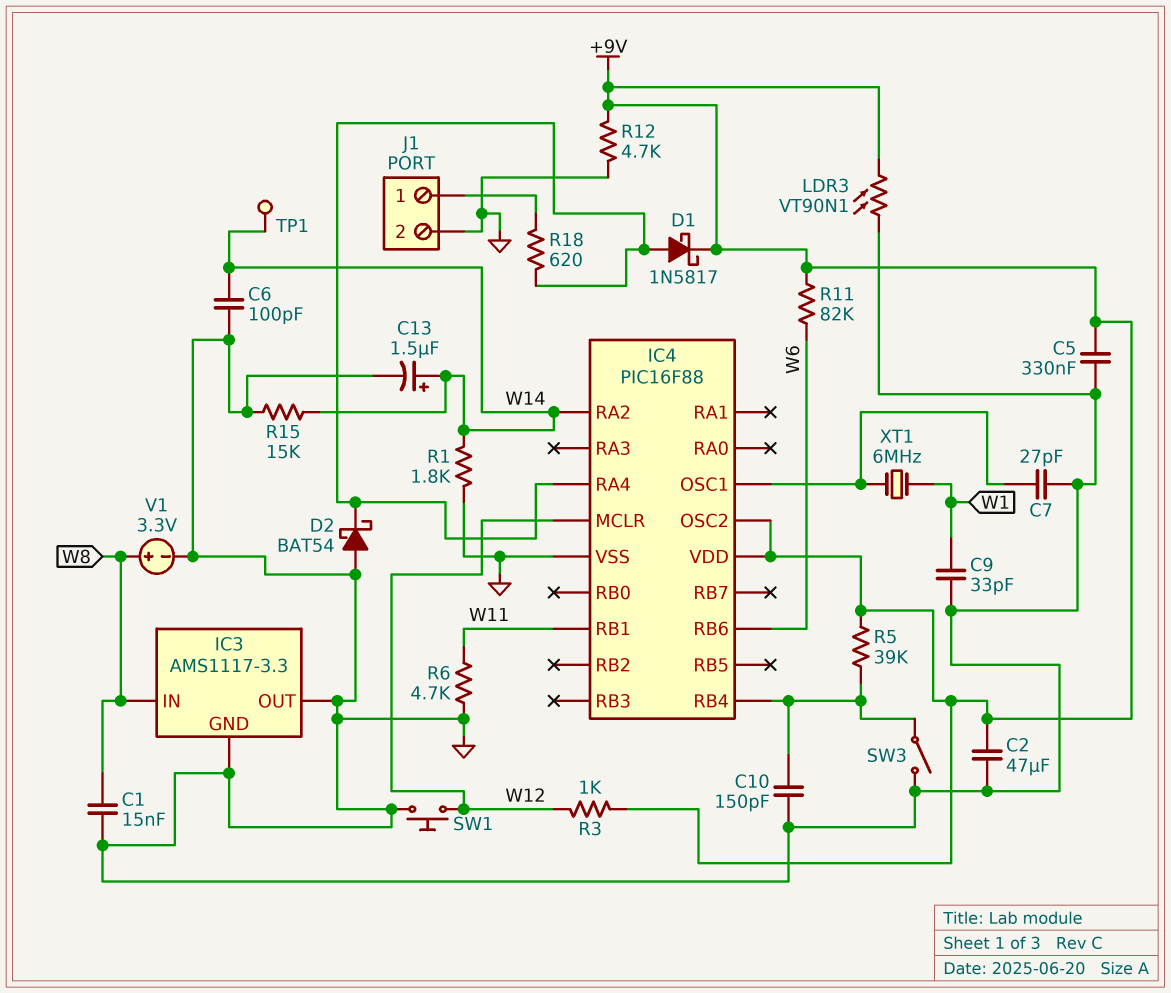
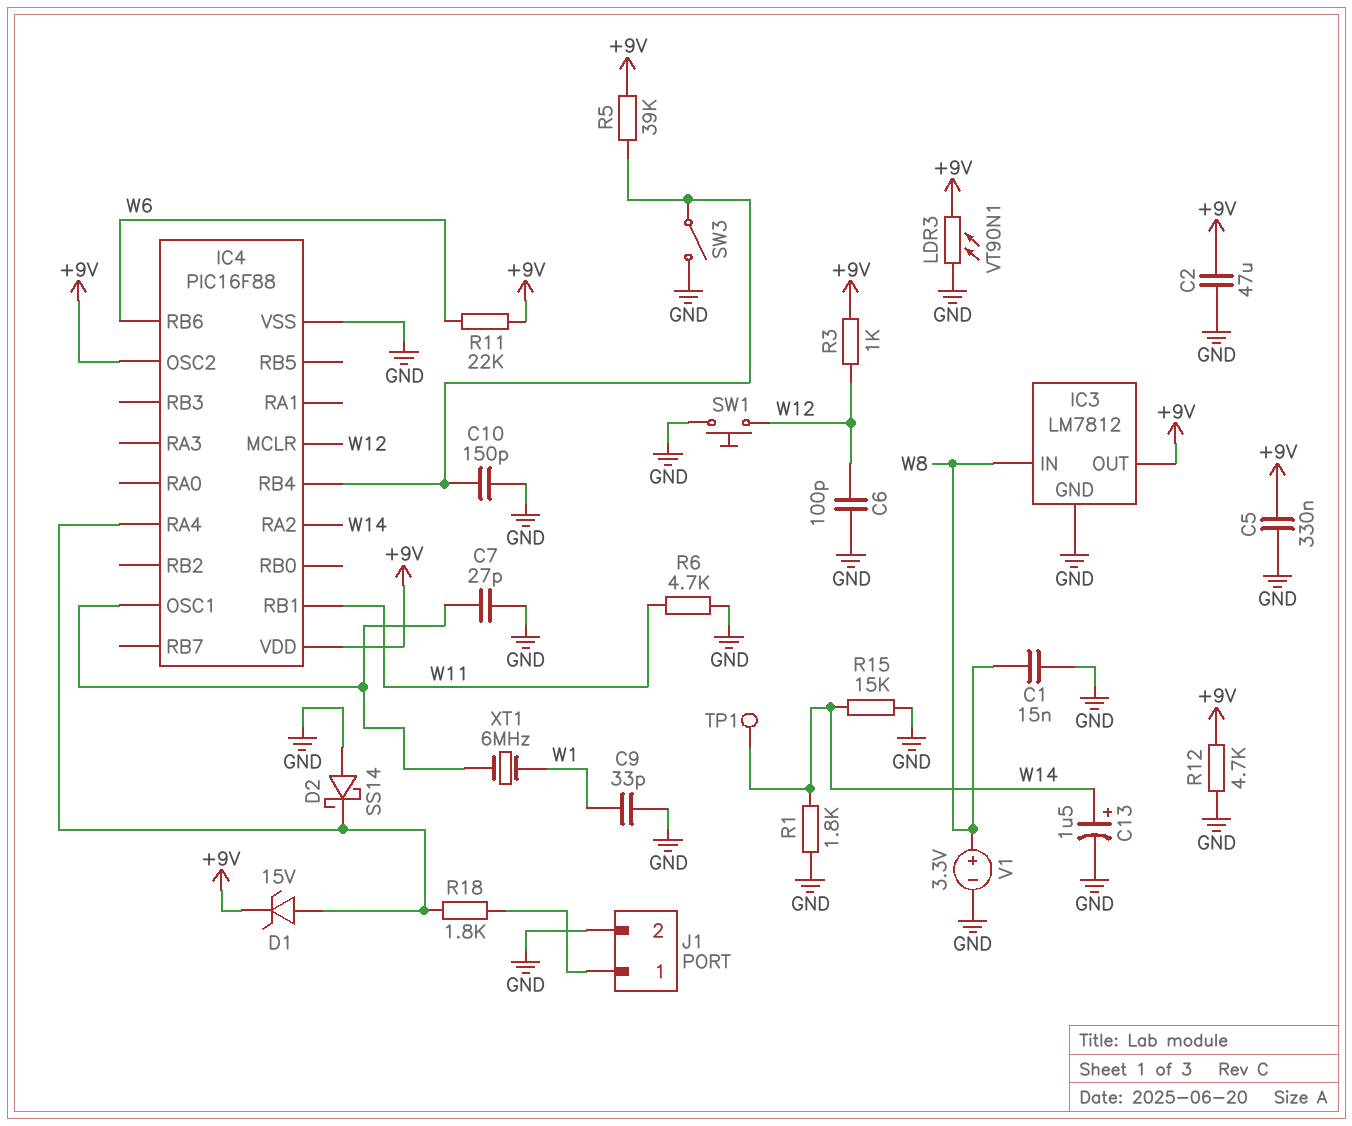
C6: 100pF (GND, W14) -> 100pF (GND, W12)
D1: schottky 1N5817 (A IC4/RA4, K +9V) -> zener 15V (A IC4/RA4, K +9V)
D2: schottky BAT54 (A GND, K IC4/RA4) -> schottky SS14 (A GND, K IC4/RA4)
IC3: AMS1117-3.3 -> LM7812
IC3 pin OUT: GND -> +9V
R11: 82k (+9V, W6) -> 22k (+9V, W6)
R18: 620 (IC4/RA4, J1/1) -> 1.8k (IC4/RA4, J1/1)

